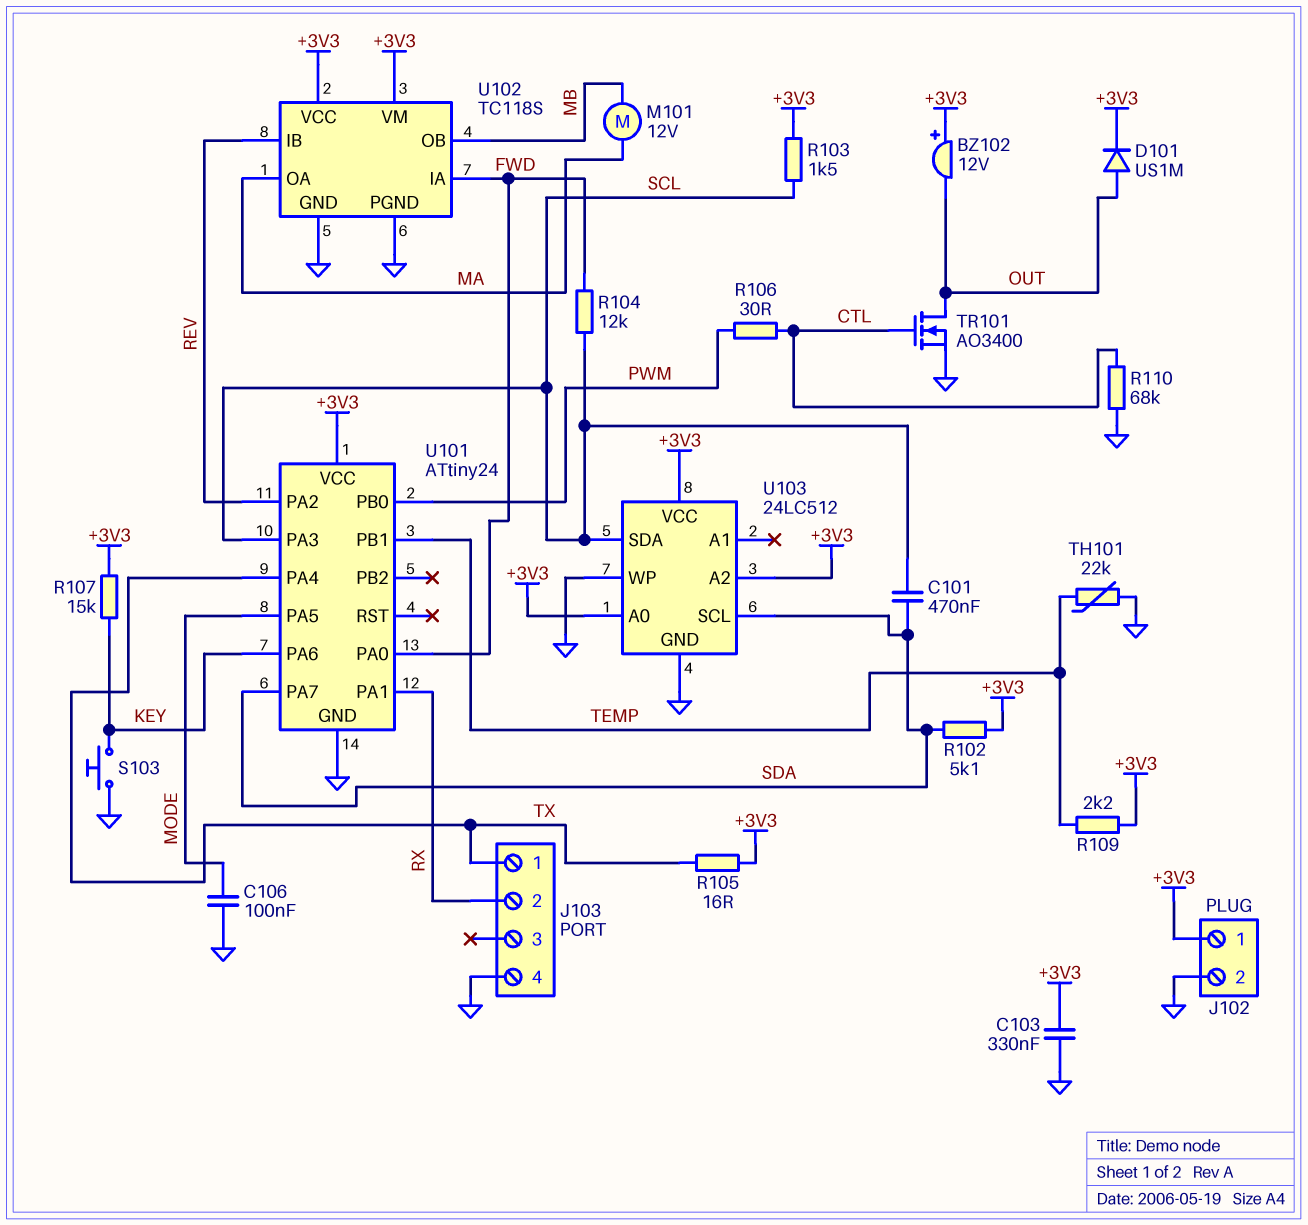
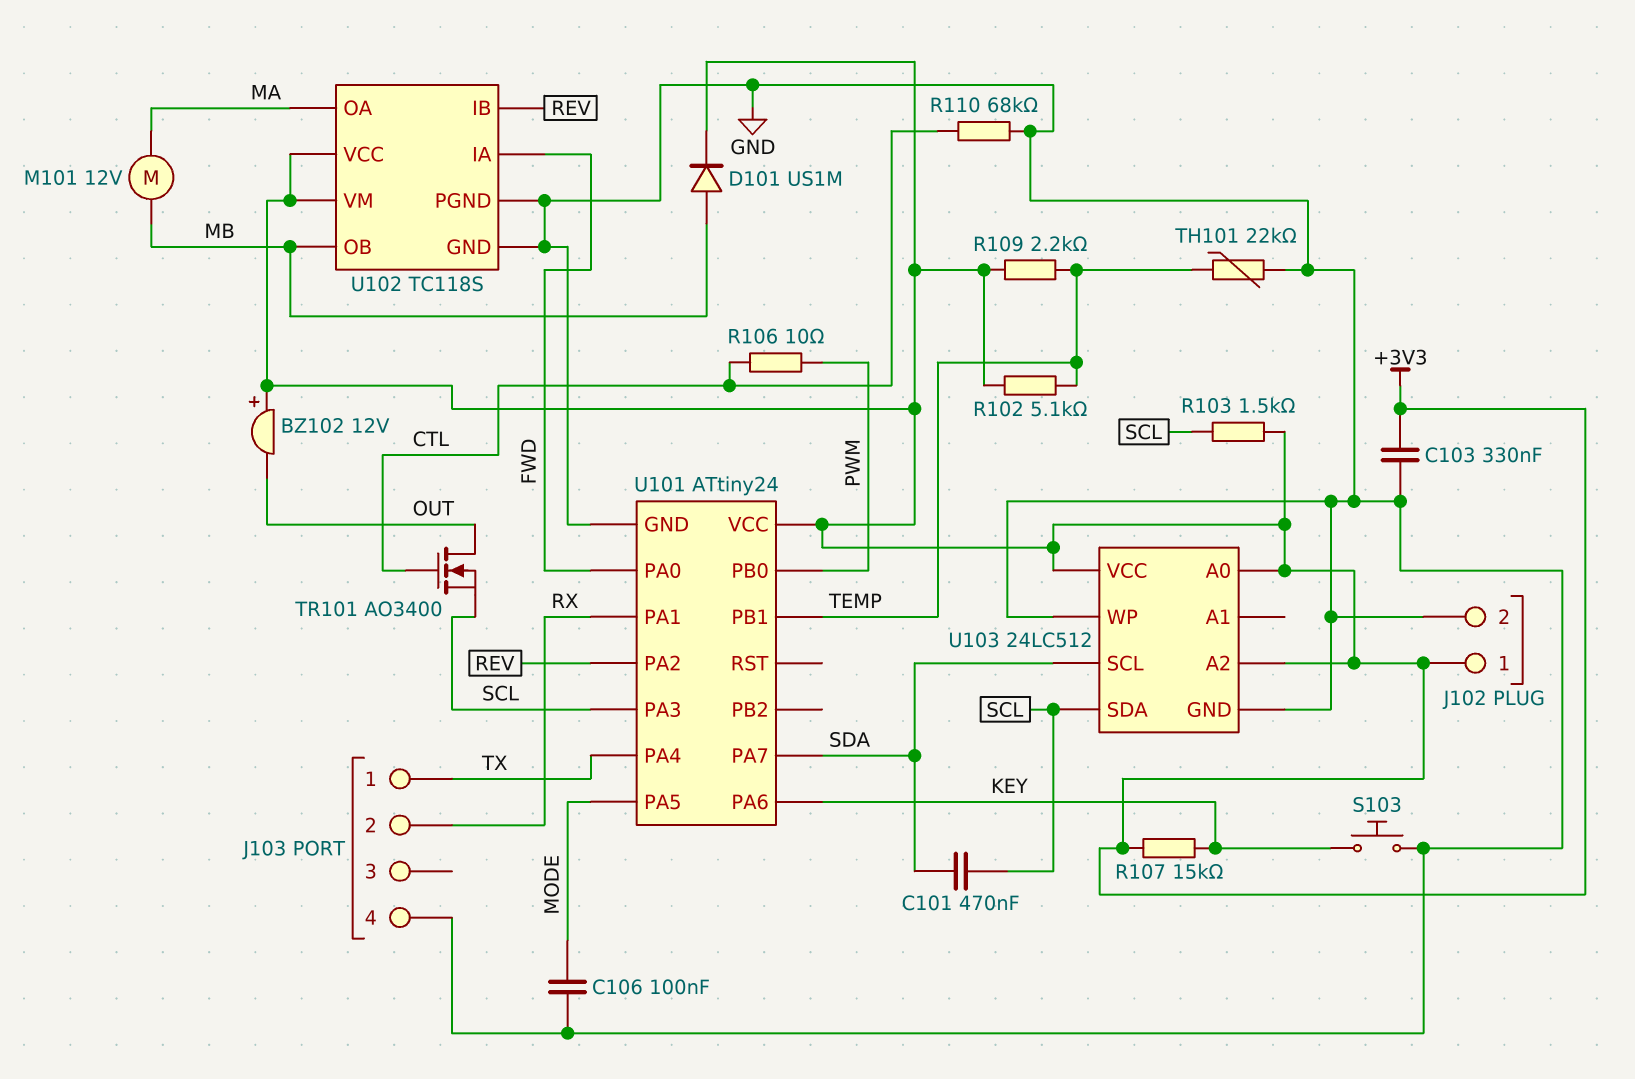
D101: diode US1M (A OUT, K +3V3) -> diode US1M (A MB, K +3V3)
R102: 5.1k (+3V3, SDA) -> 5.1k (+3V3, TEMP)
R104: 12k (FWD, SCL) -> none
R105: 16 (+3V3, TX) -> none
R106: 30 (CTL, PWM) -> 10 (CTL, PWM)
TR101: NMOS AO3400 (G CTL, D OUT, S GND) -> NMOS AO3400 (G CTL, D OUT, S SCL)

